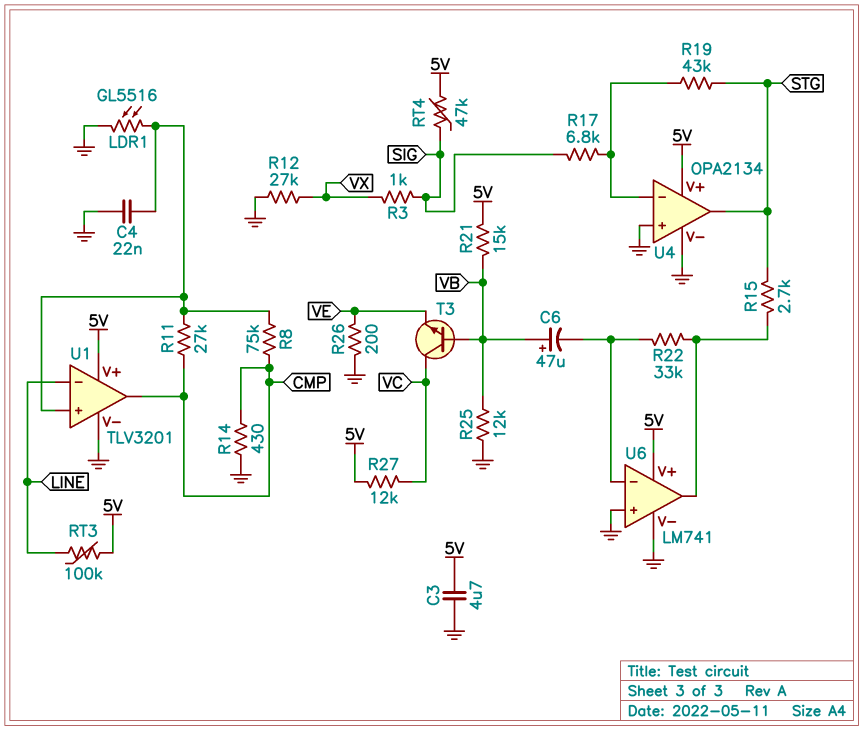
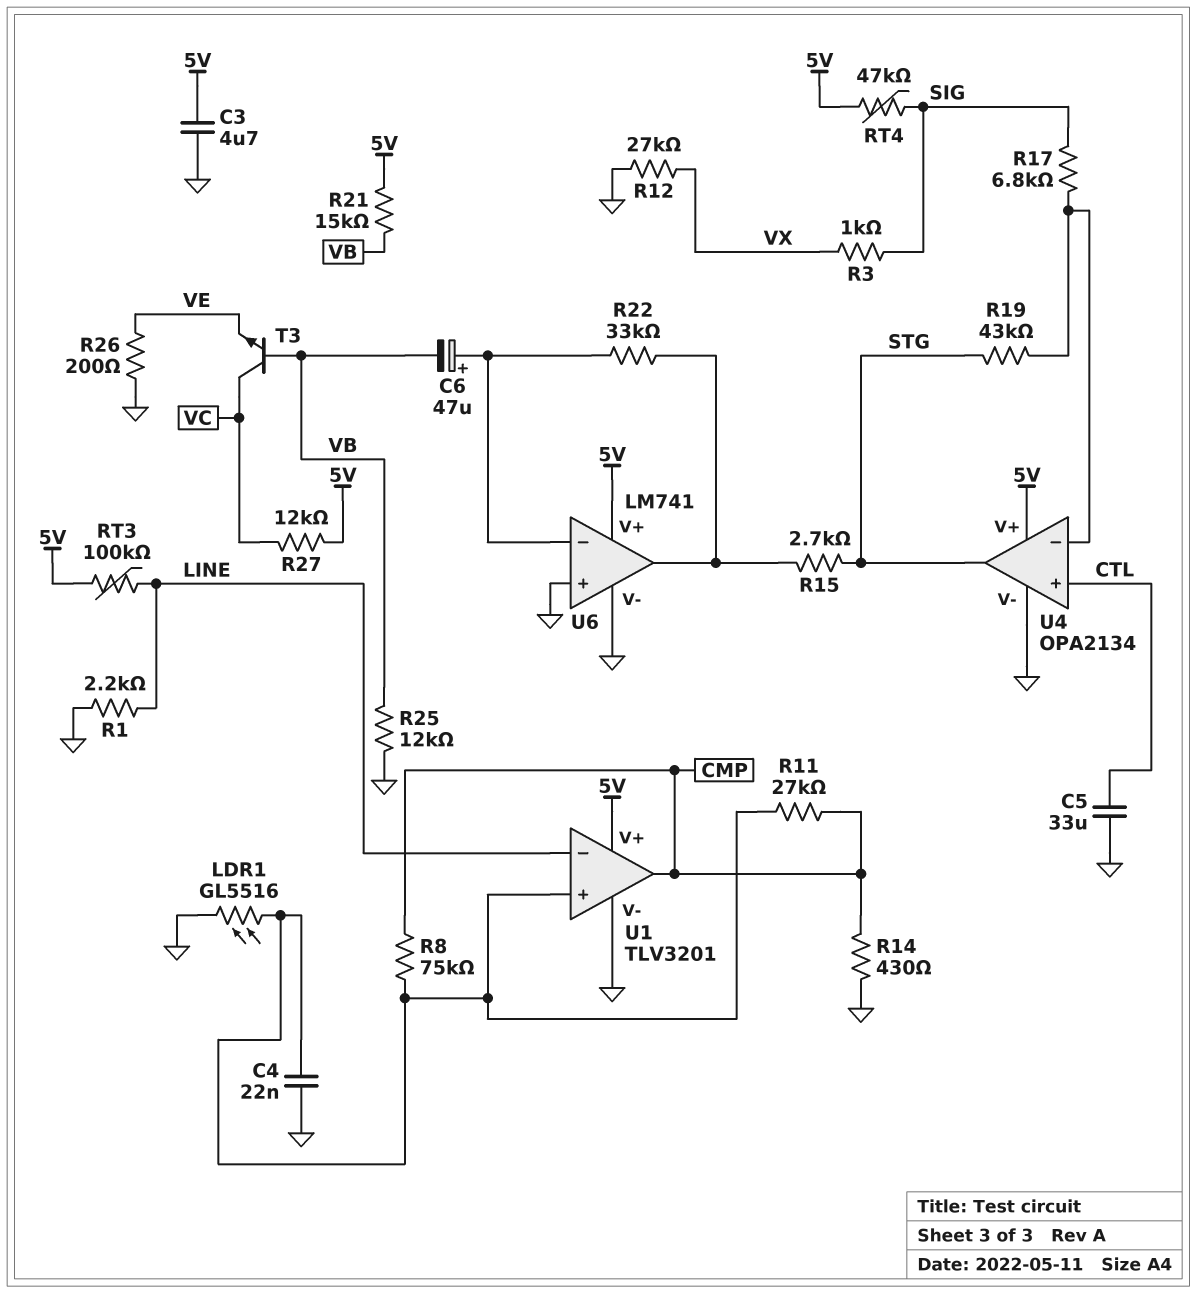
C5: none -> 33uF (CTL, GND)
C6: 47uF (plus VB, minus U6/in-) -> 47uF (plus U6/in-, minus VB)
R1: none -> 2.2k (GND, LINE)
U4 pin in+: GND -> CTL

